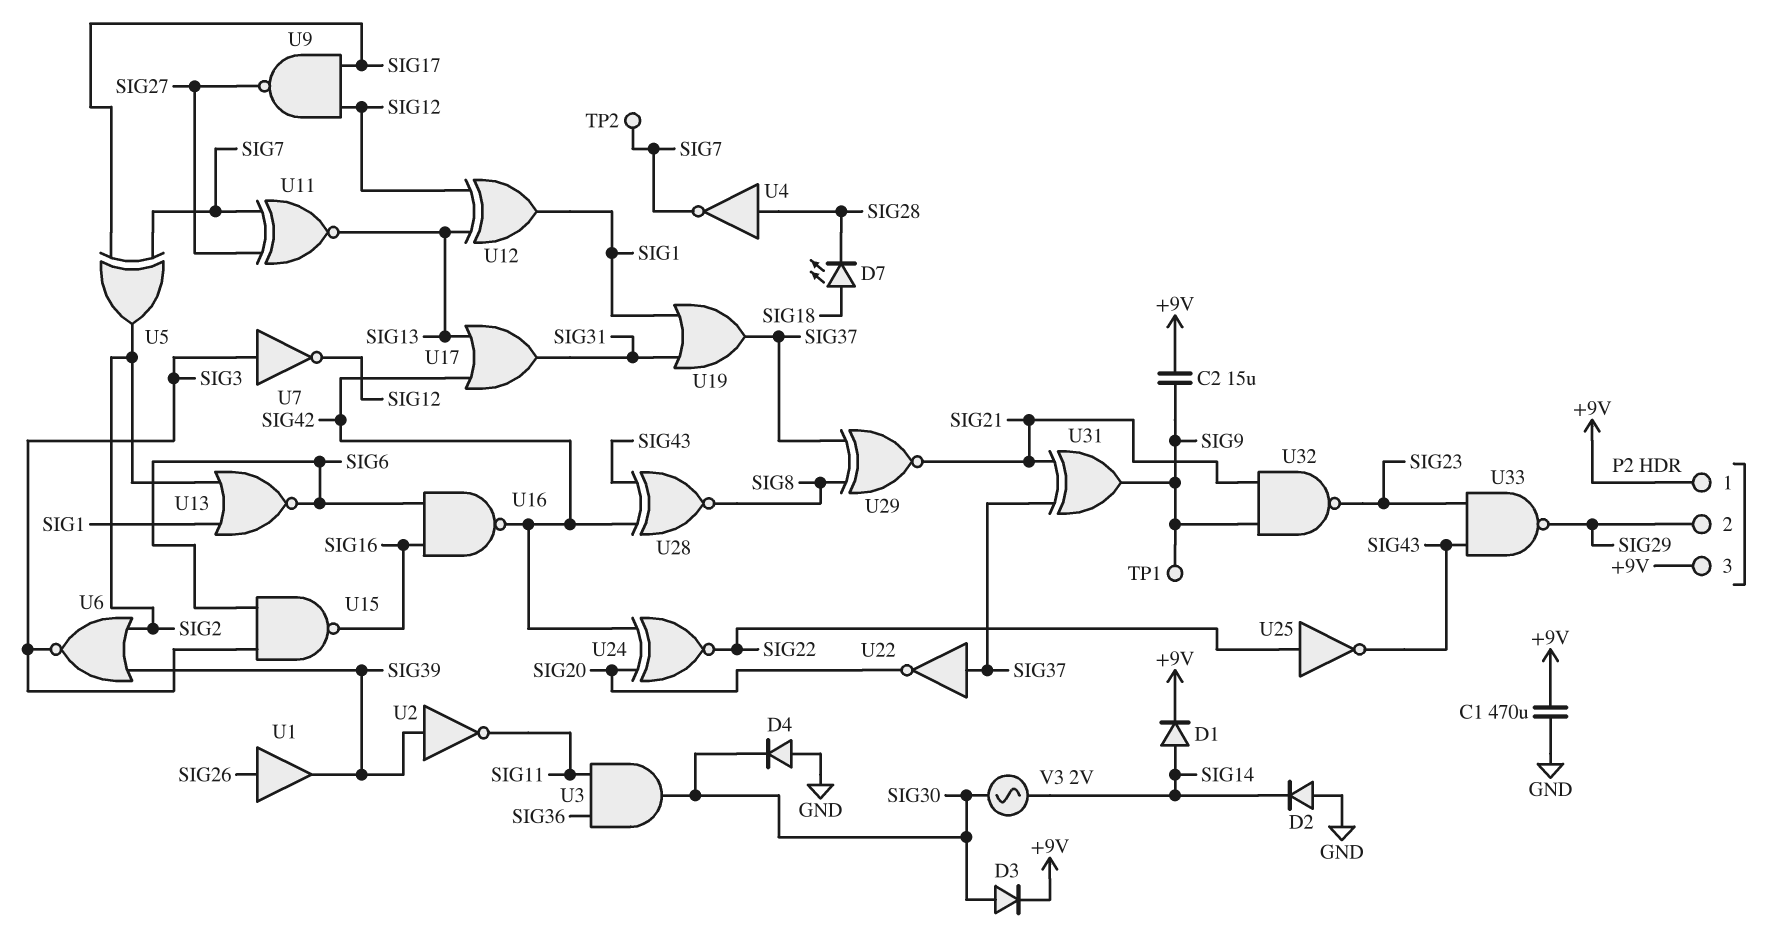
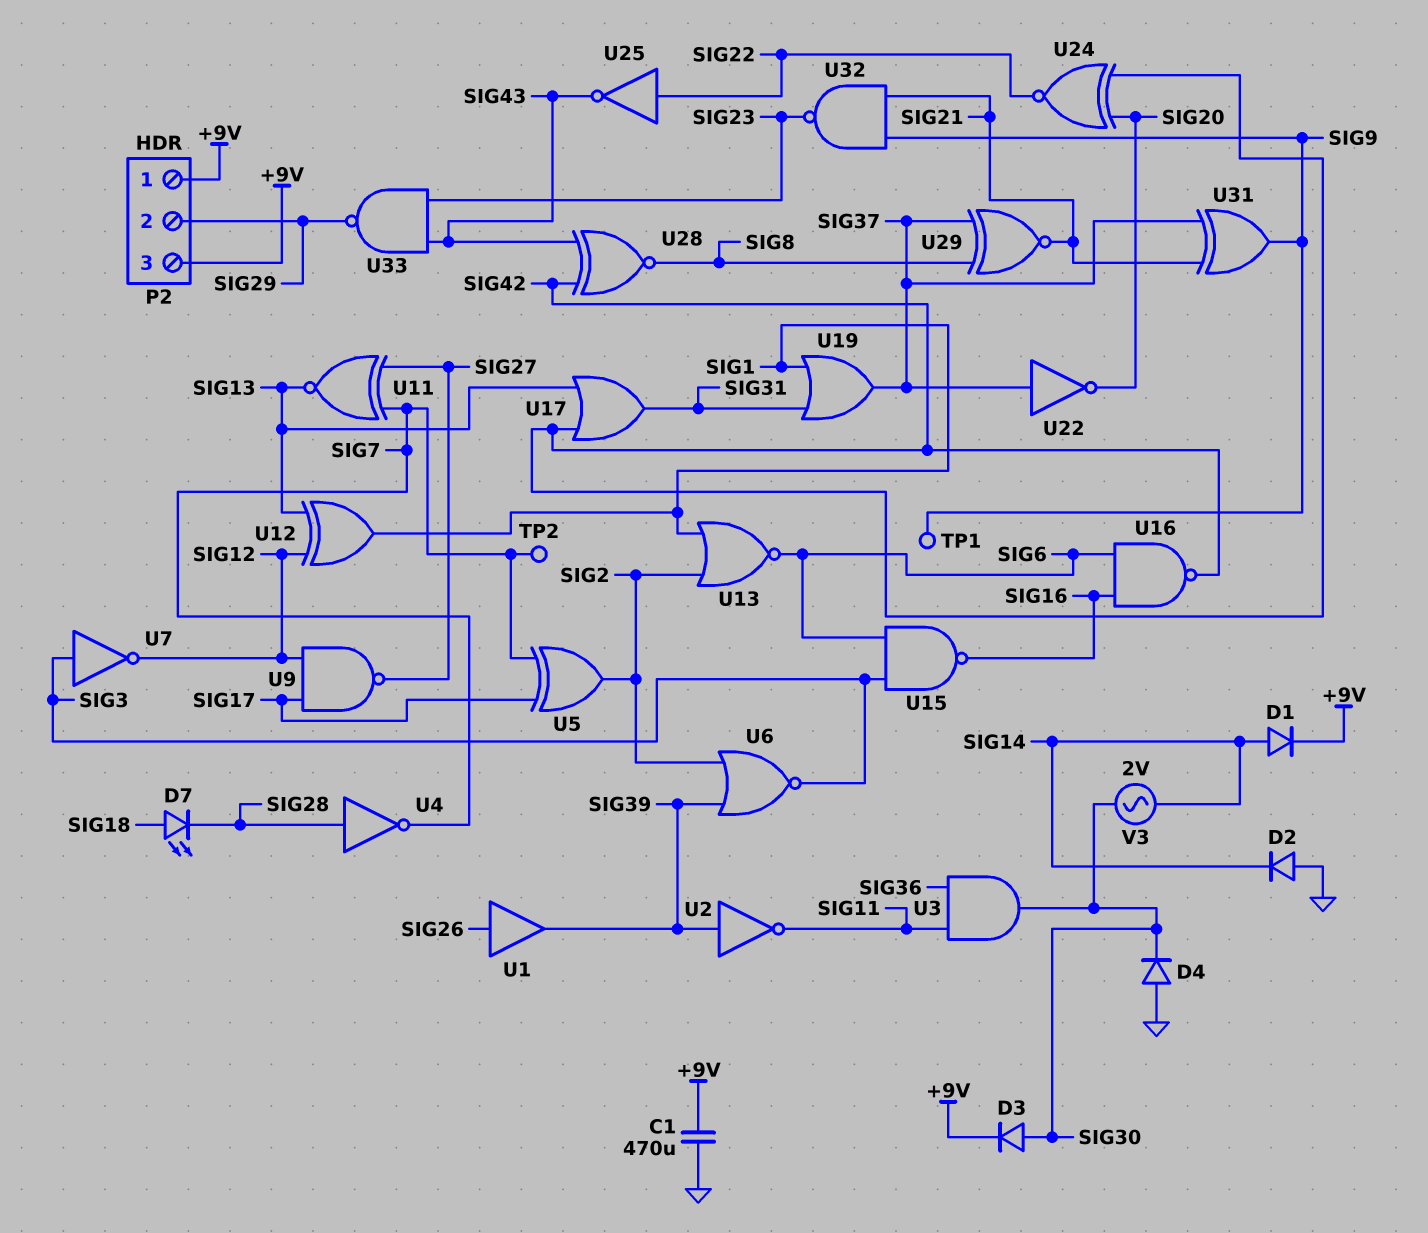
C2: 15uF (+9V, SIG9) -> none

